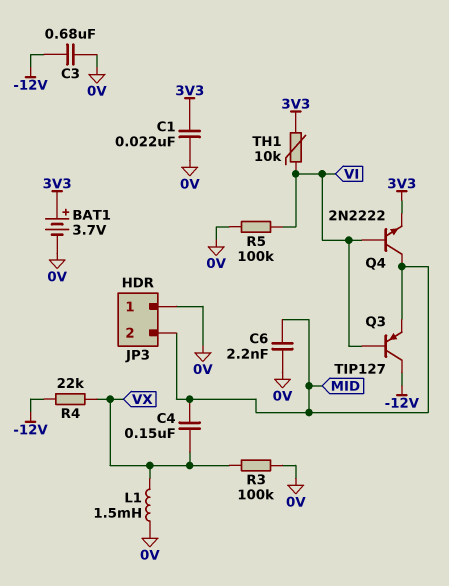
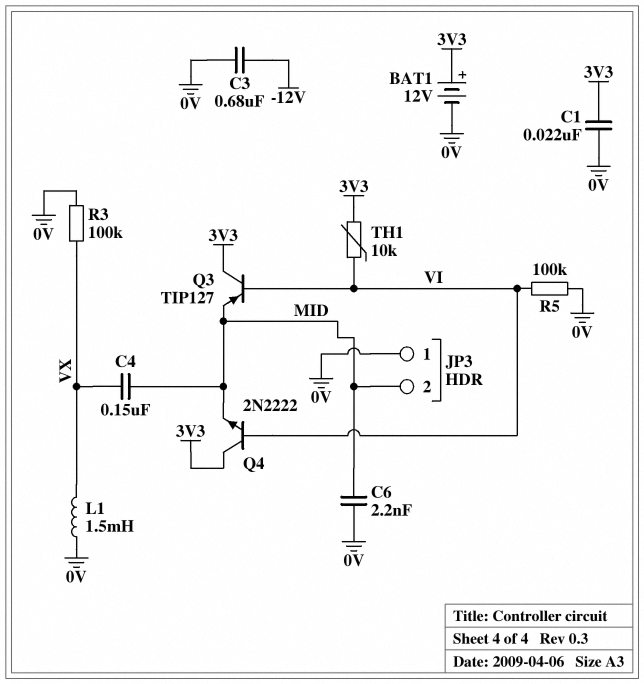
BAT1: 3.7V (plus 3V3, minus 0V) -> 12V (plus 3V3, minus 0V)
Q3: PNP TIP127 (B VI, C -12V, E MID) -> PNP TIP127 (B VI, C 3V3, E MID)
Q4: NPN 2N2222 (B VI, C MID, E 3V3) -> NPN 2N2222 (B VI, C 3V3, E MID)
R4: 22k (-12V, VX) -> none

